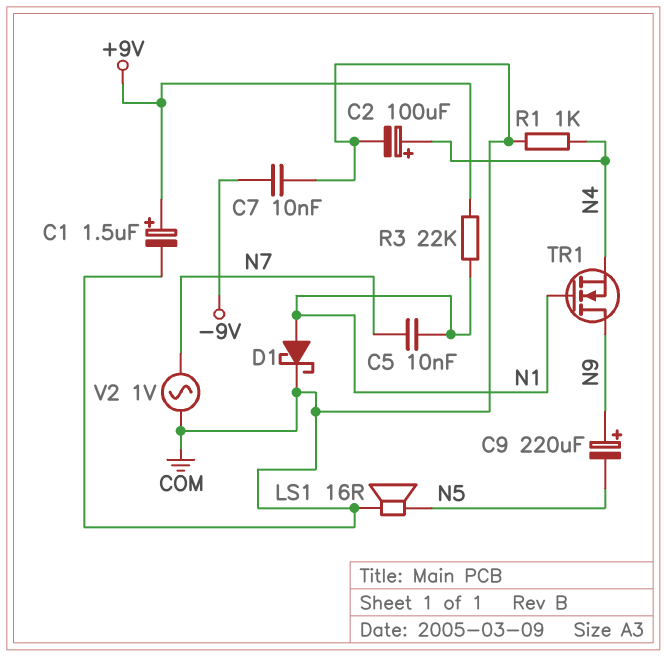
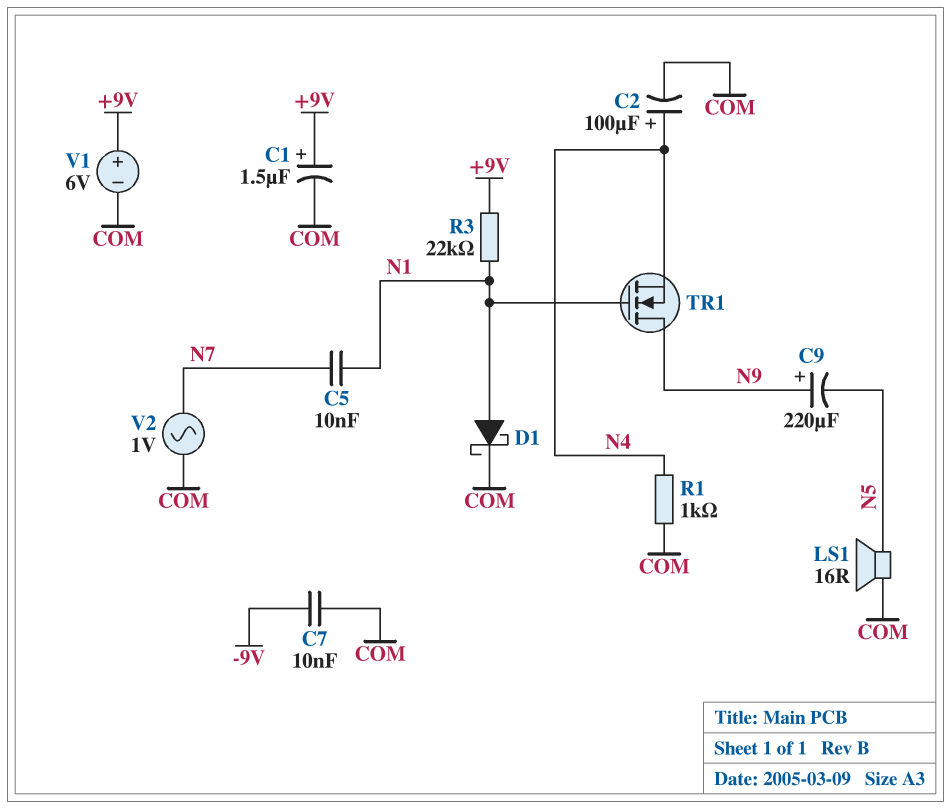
V1: none -> 6V (plus +9V, minus COM)

